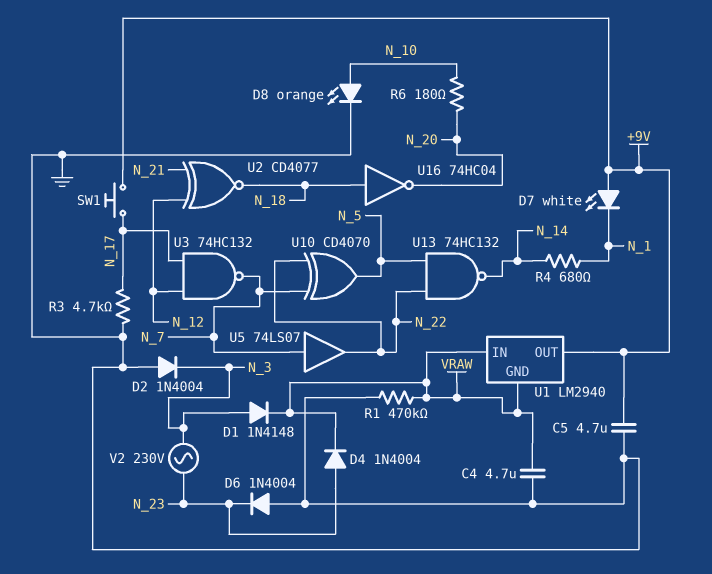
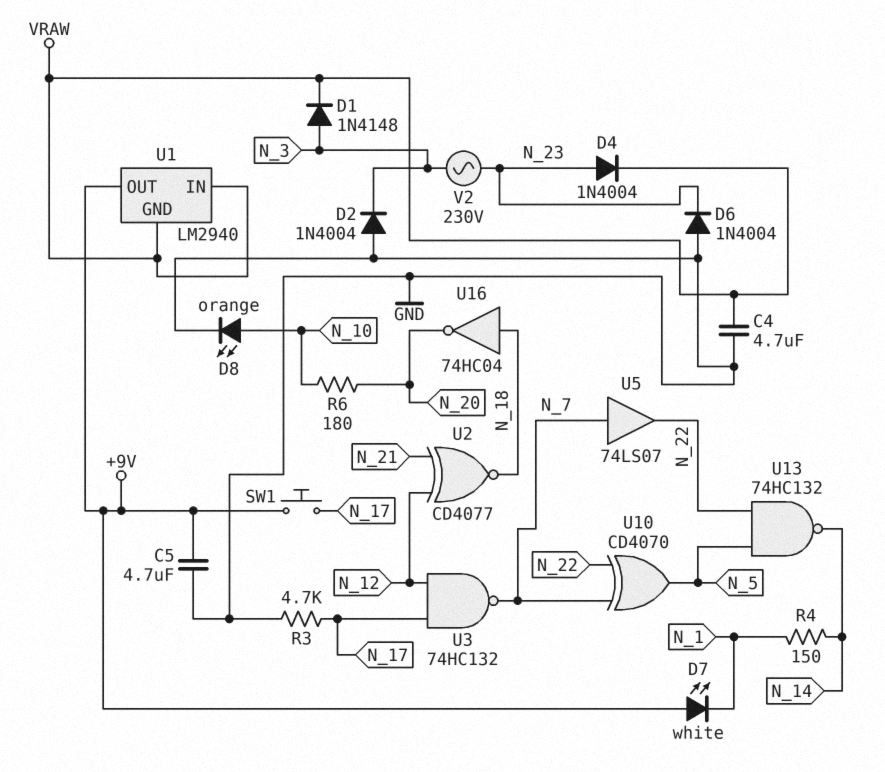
R1: 470k (GND, VRAW) -> none
R4: 680 (N_1, N_14) -> 150 (N_1, N_14)

